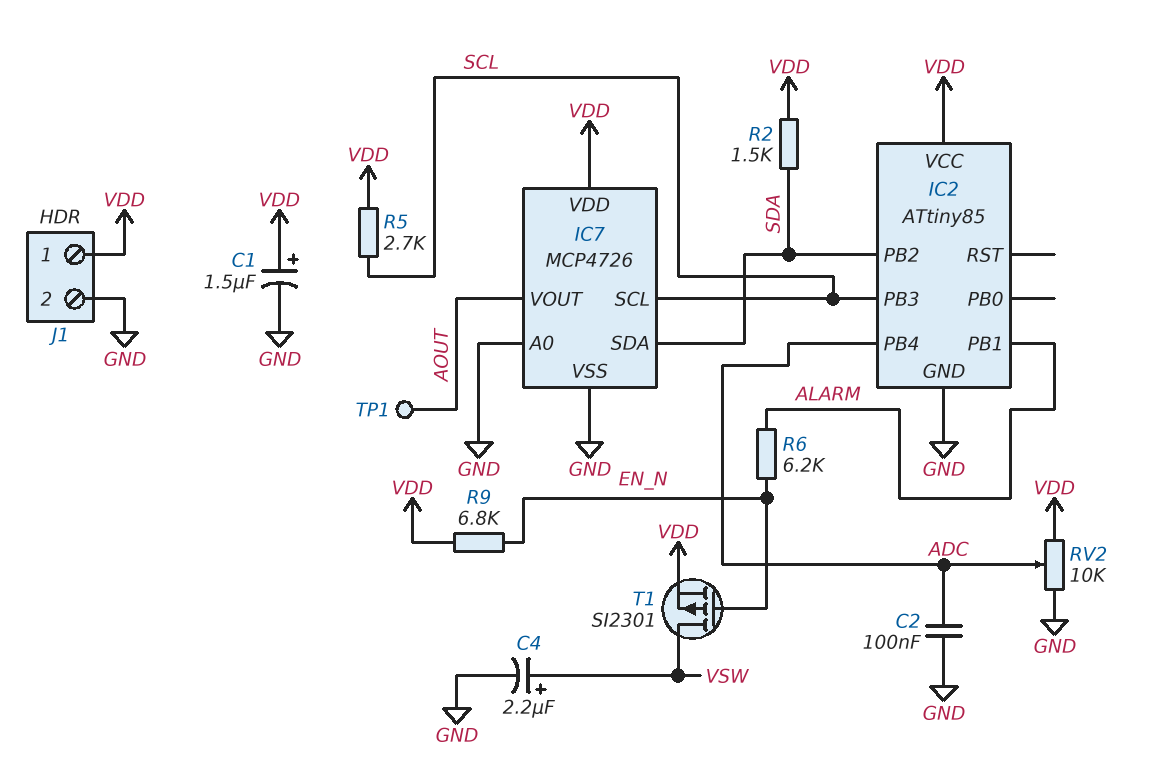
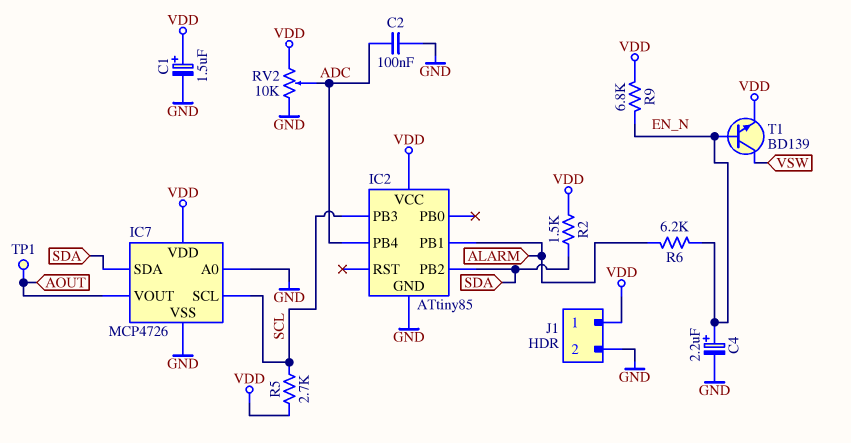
C4: 2.2uF (plus VSW, minus GND) -> 2.2uF (plus EN_N, minus GND)
T1: PMOS SI2301 (G EN_N, D VSW, S VDD) -> NPN BD139 (B EN_N, C VSW, E VDD)

